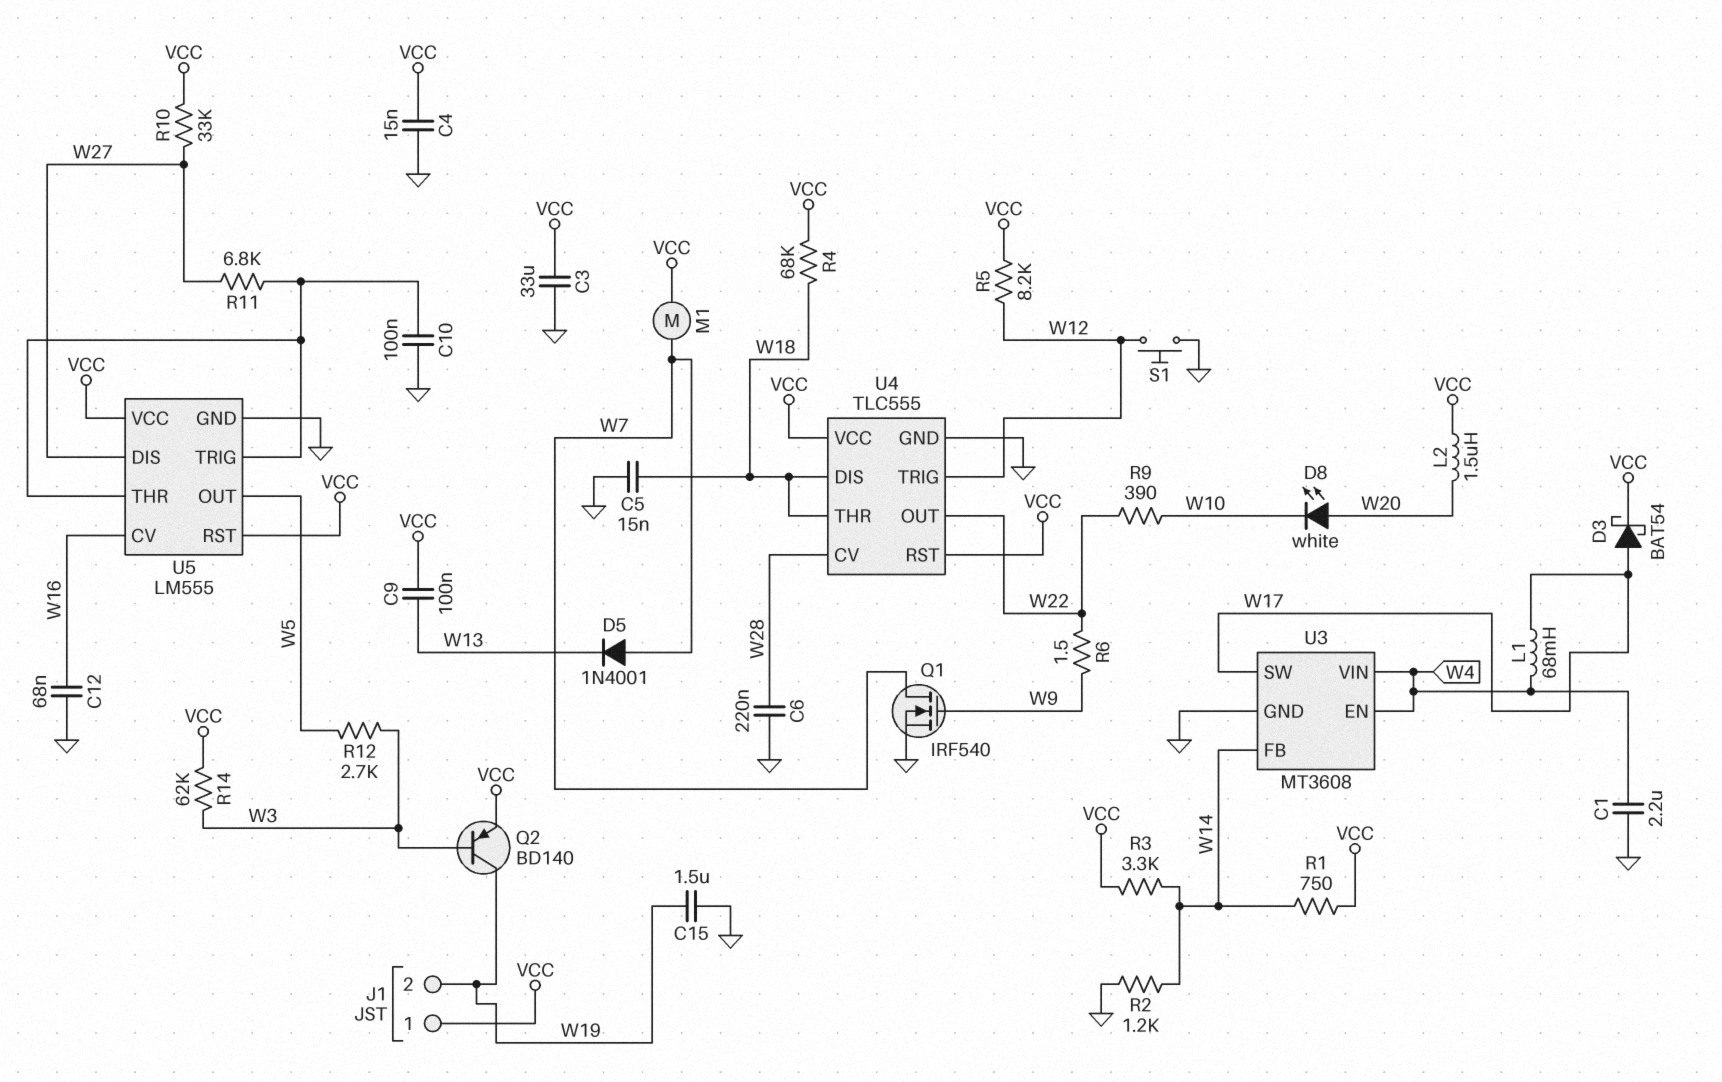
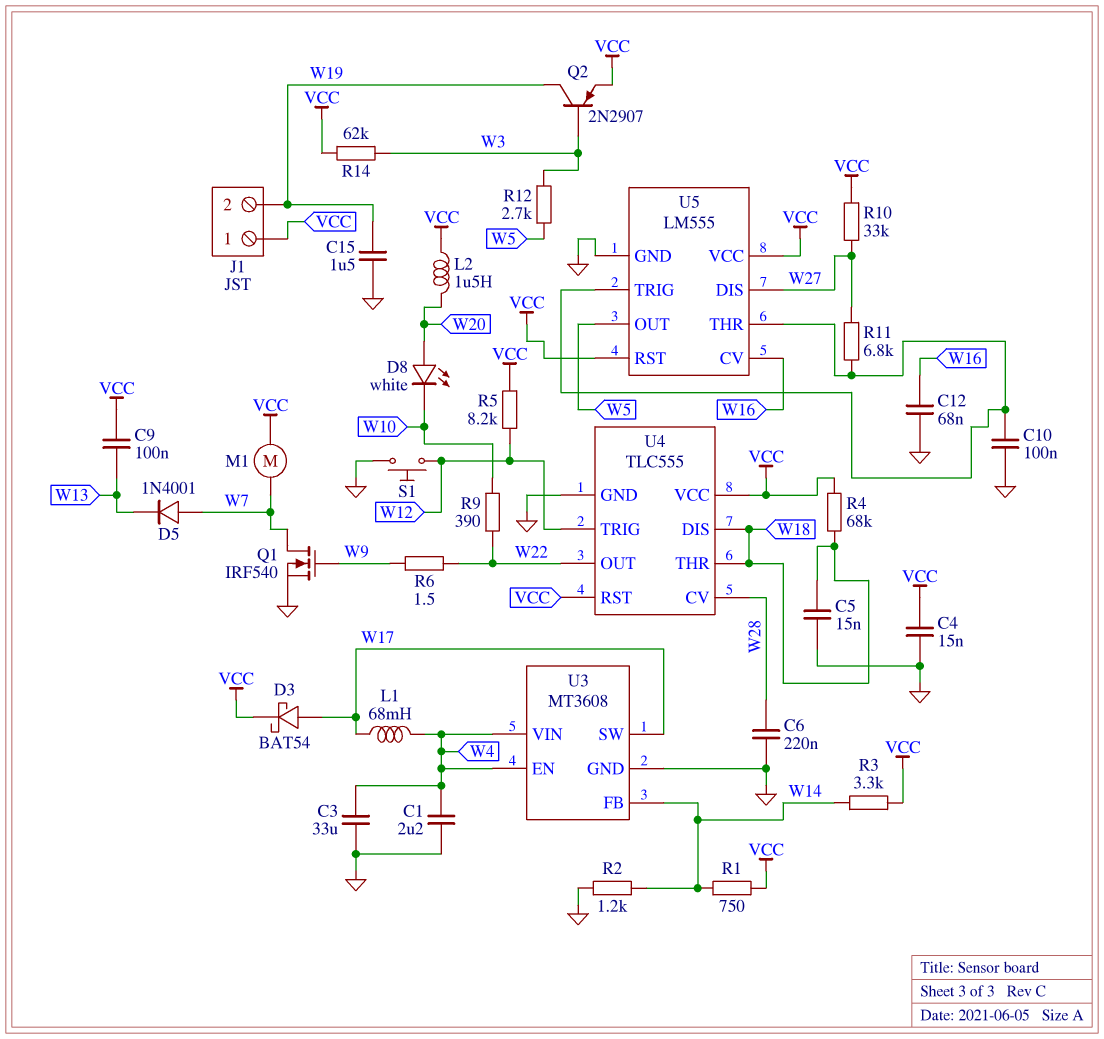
C3: 33uF (GND, VCC) -> 33uF (GND, W4)
Q2: PNP BD140 (B W3, C W19, E VCC) -> PNP 2N2907 (B W3, C W19, E VCC)

